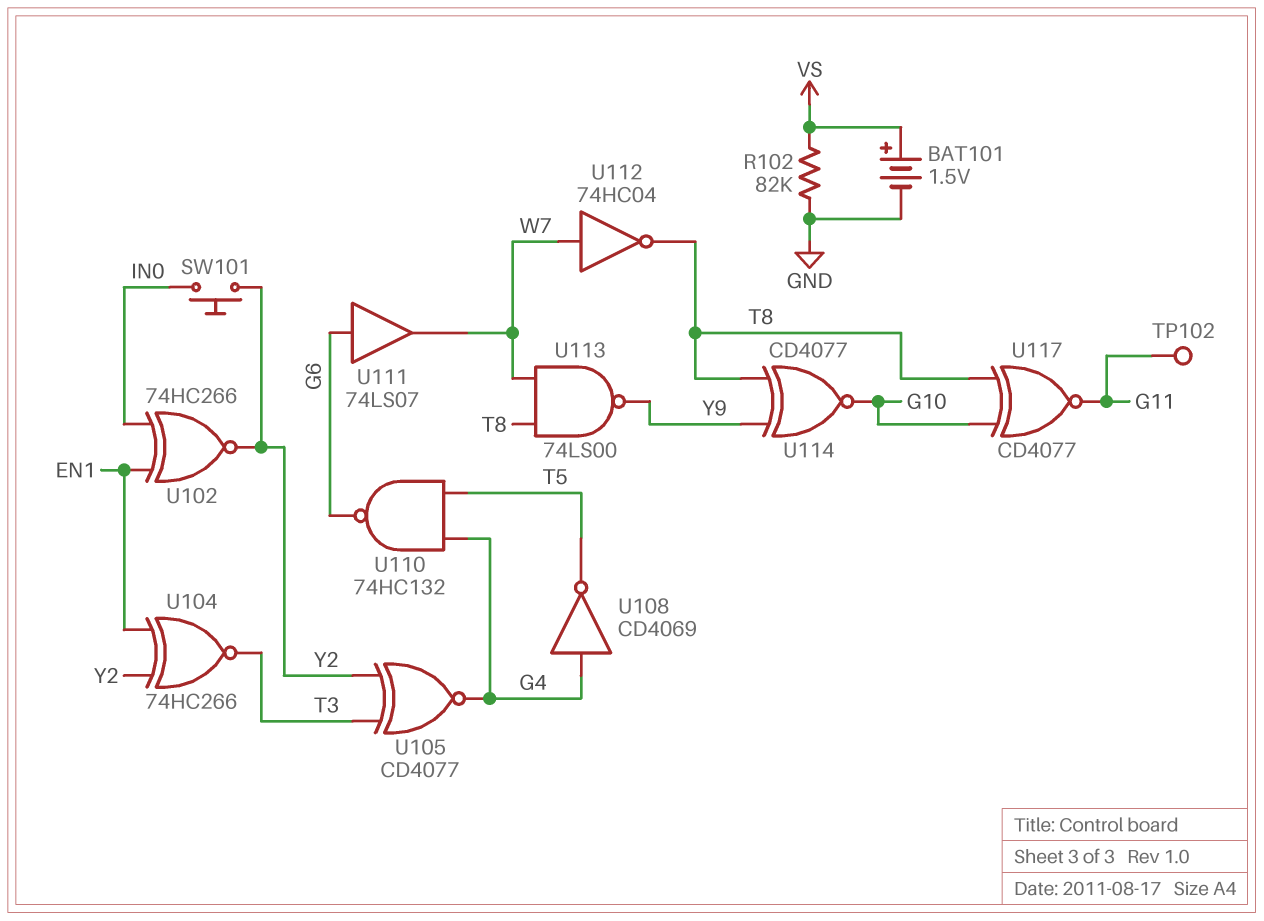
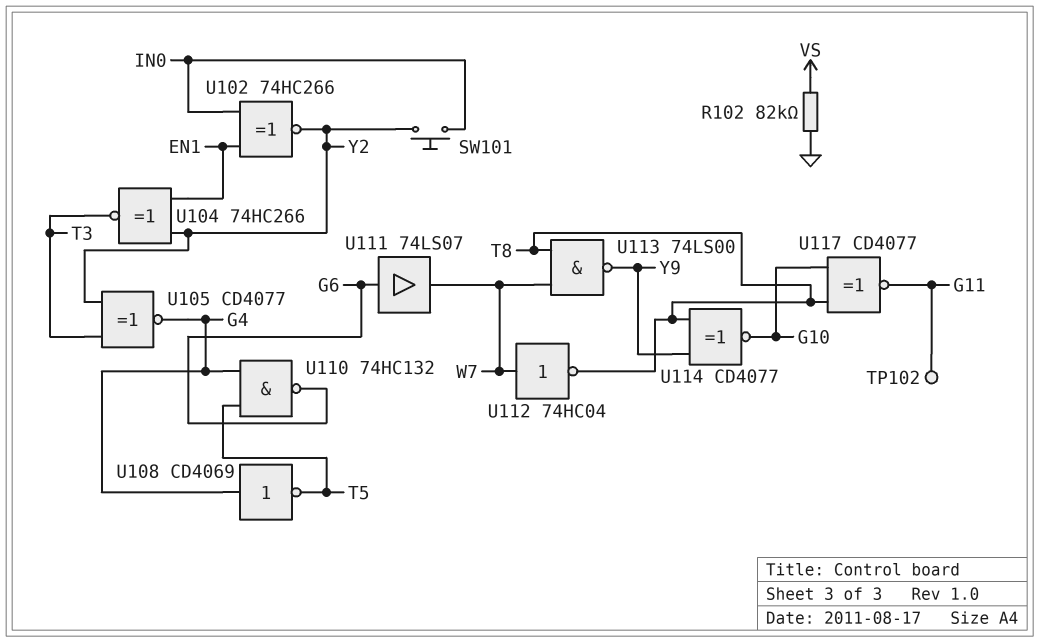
BAT101: 1.5V (plus VS, minus GND) -> none

